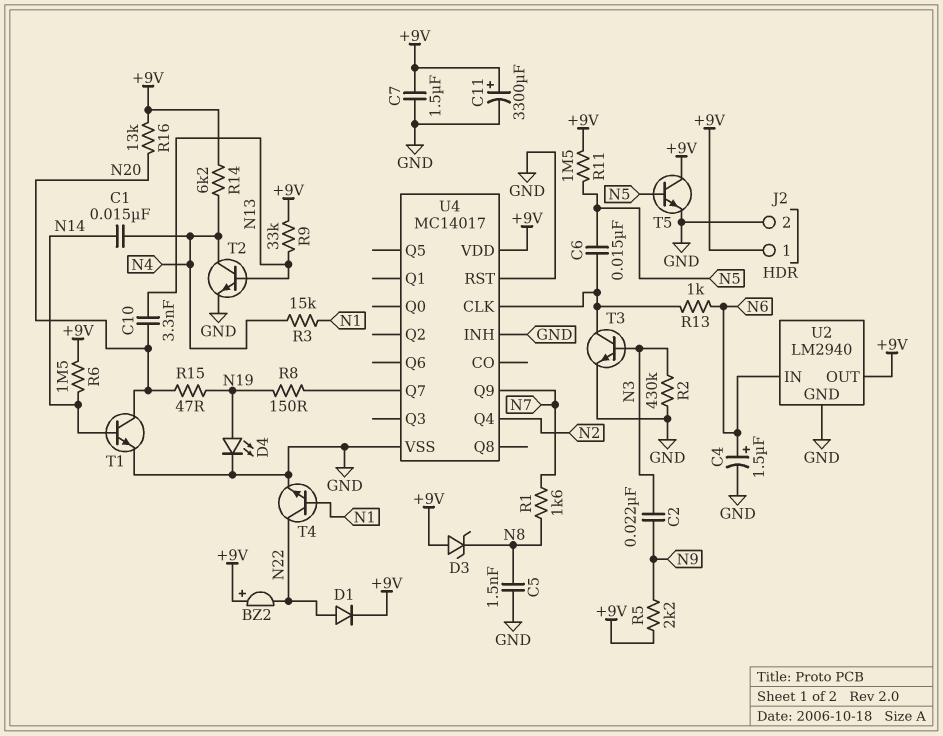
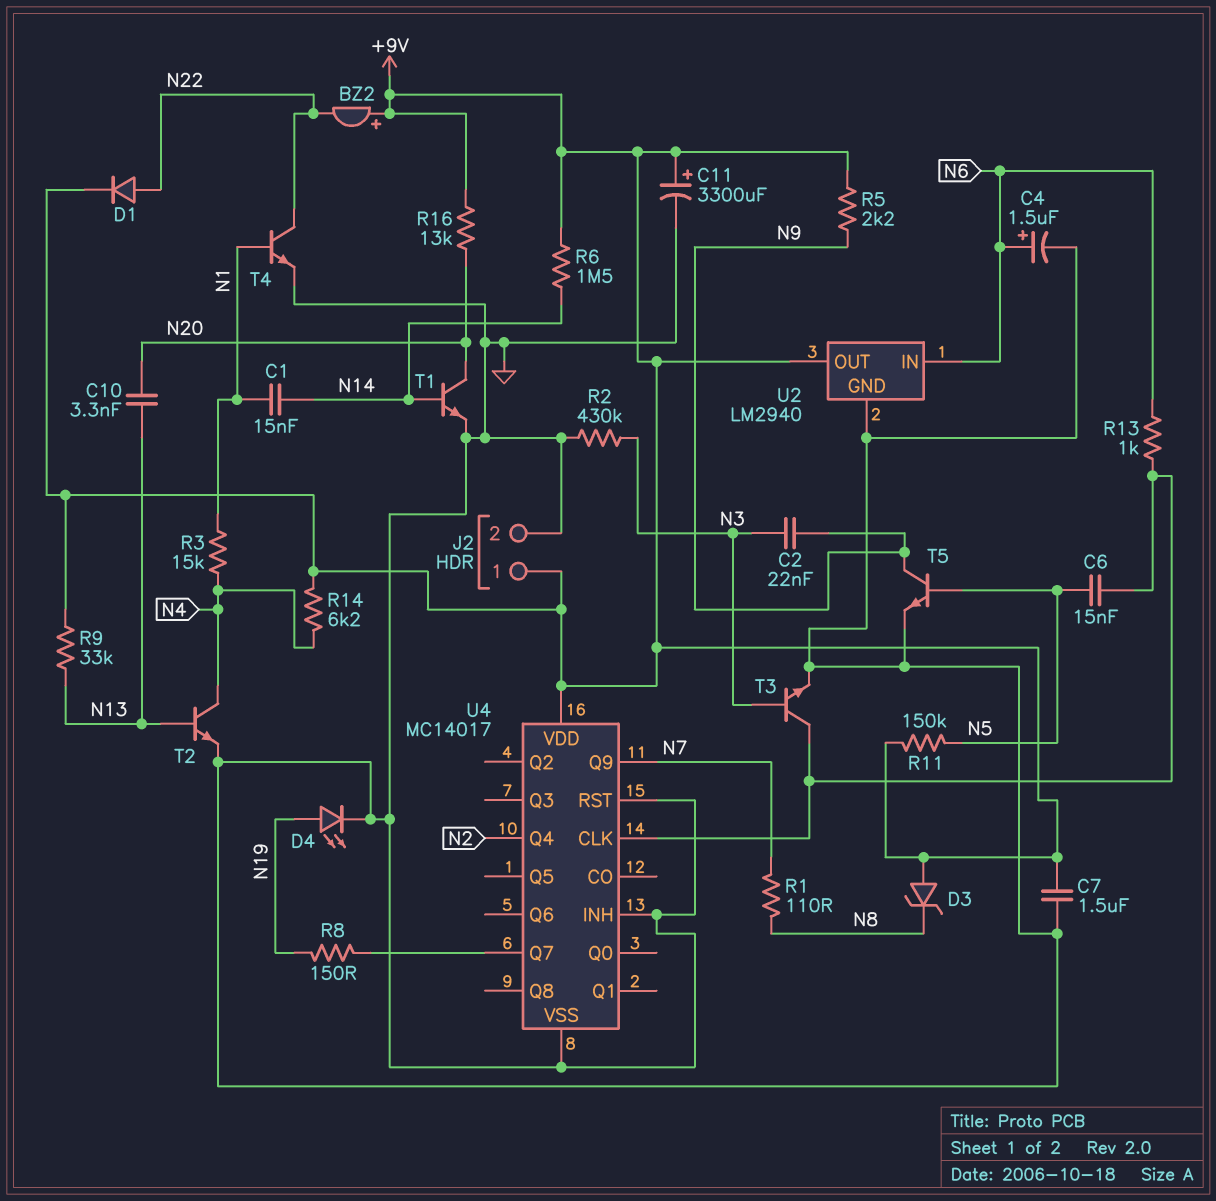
C1: 15nF (N4, N14) -> 15nF (N1, N14)
C5: 1.5nF (GND, N8) -> none
R1: 1.6k (N7, N8) -> 110 (N7, N8)
R11: 1.5M (+9V, N5) -> 150k (+9V, N5)
R15: 47 (N19, N20) -> none
T5: NPN (B N5, C +9V, E GND) -> NPN (B N5, C N9, E GND)

